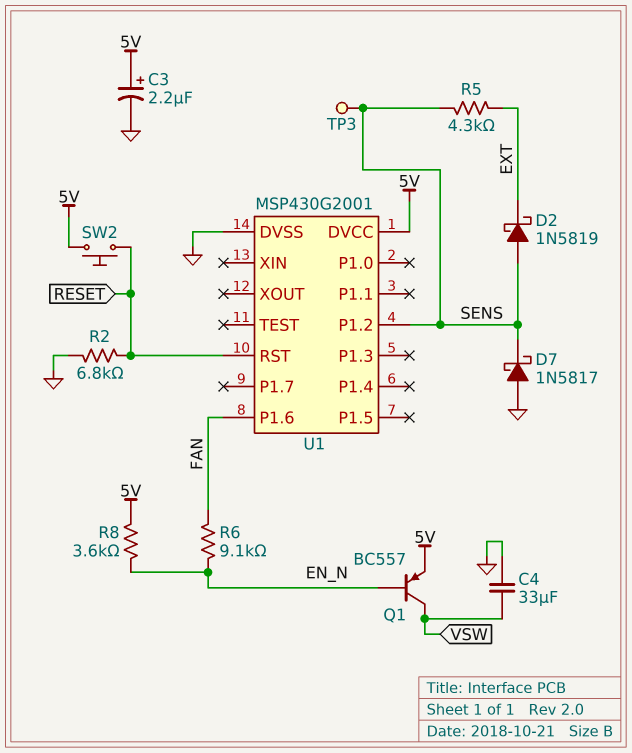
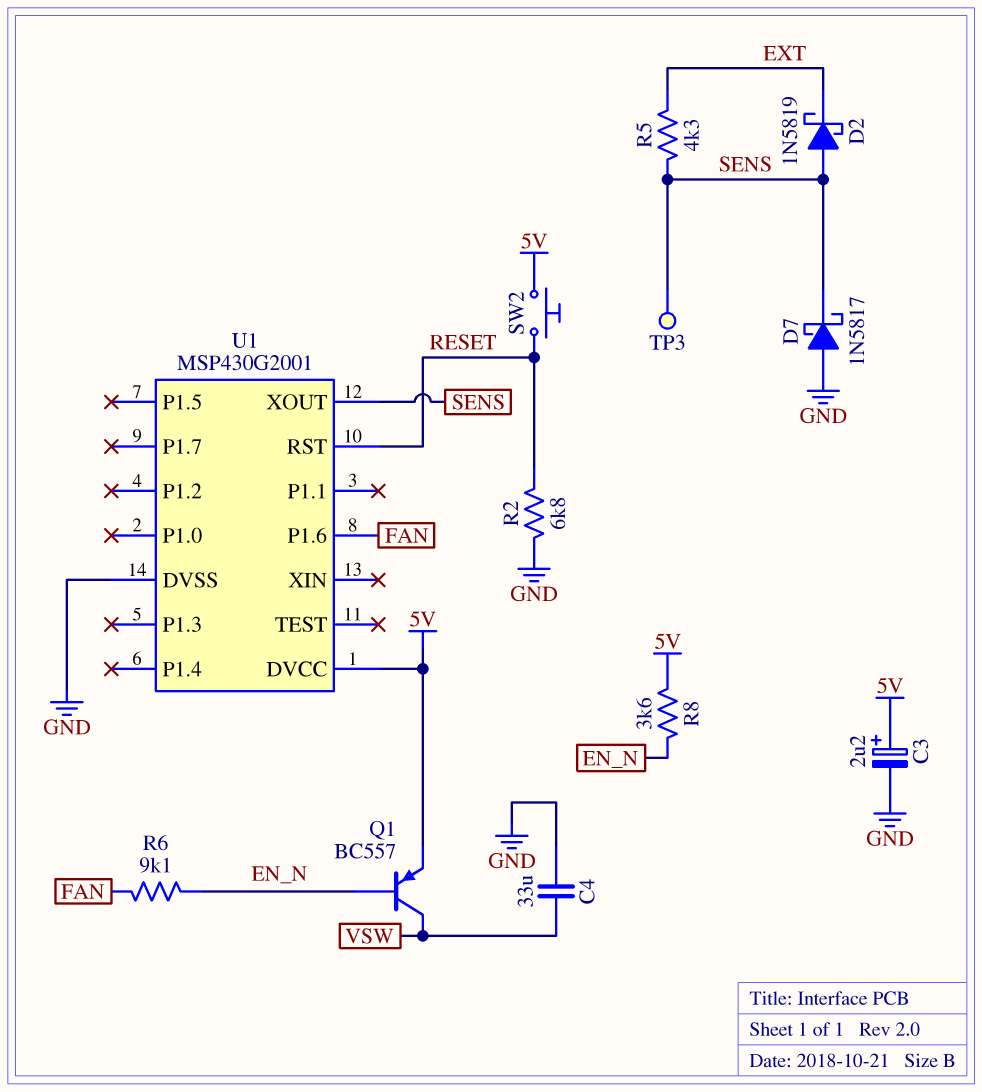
U1 pin P1.2: SENS -> none
U1 pin XOUT: none -> SENS

